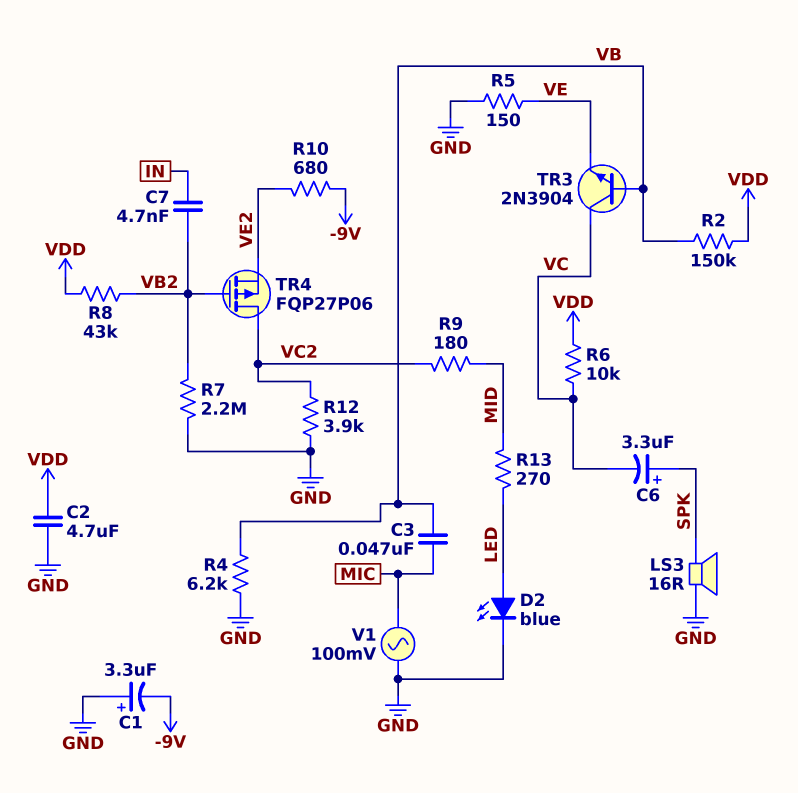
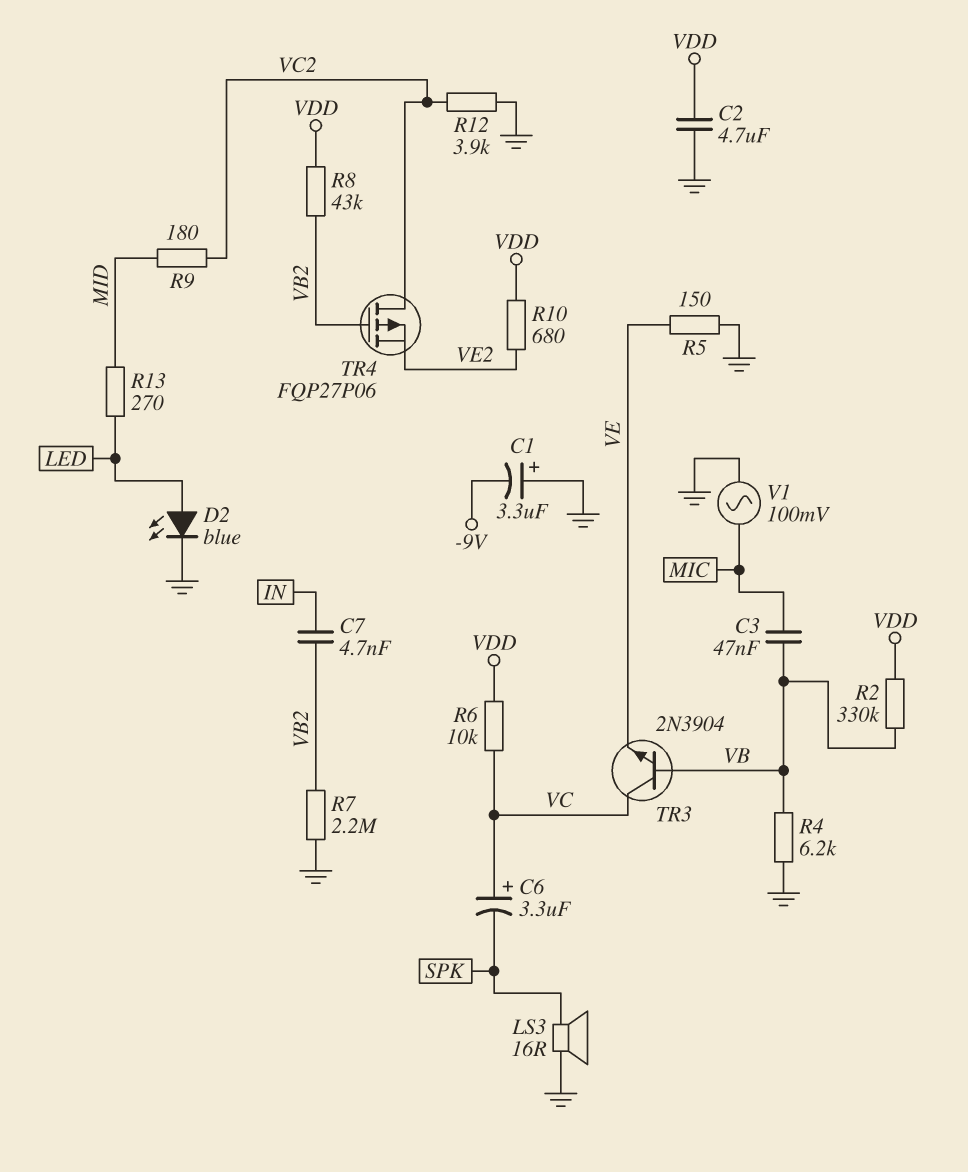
C6: 3.3uF (plus SPK, minus VC) -> 3.3uF (plus VC, minus SPK)
R2: 150k (VB, VDD) -> 330k (VB, VDD)
R10: 680 (-9V, VE2) -> 680 (VDD, VE2)

